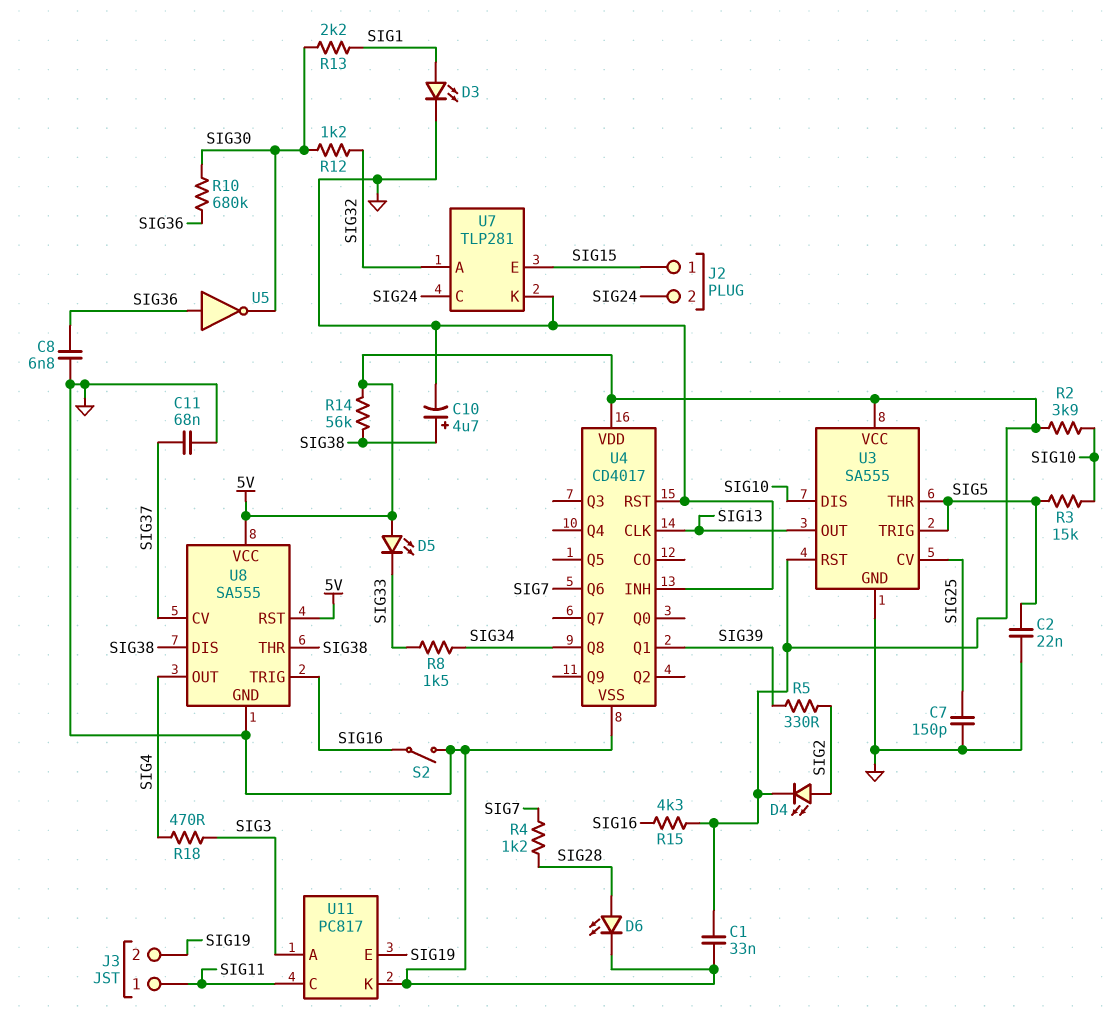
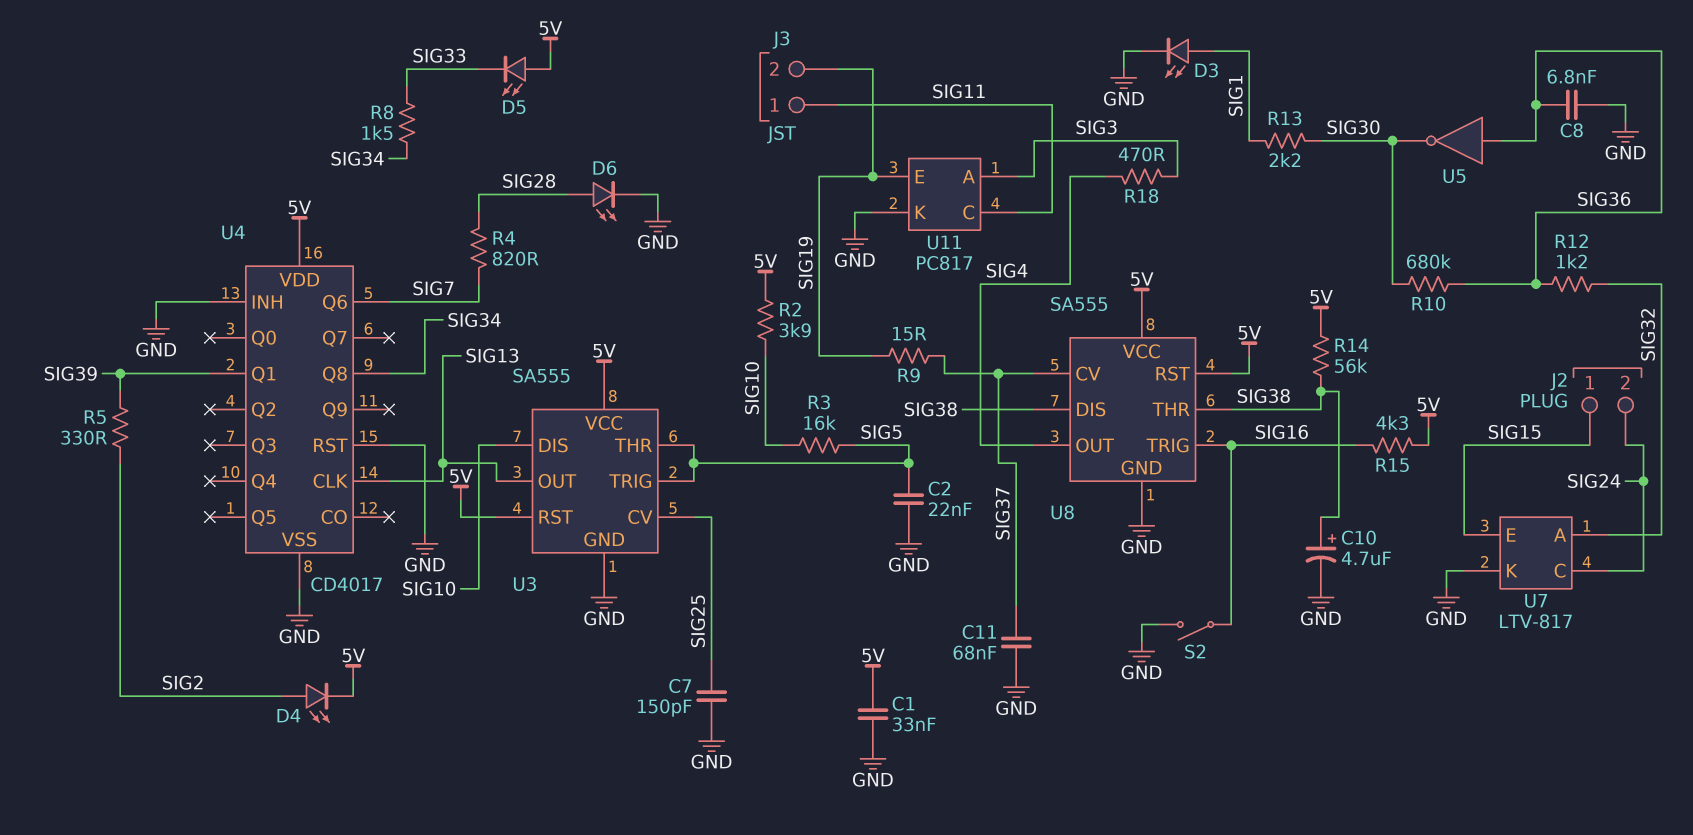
R3: 15k (SIG5, SIG10) -> 16k (SIG5, SIG10)
R4: 1.2k (SIG7, SIG28) -> 820 (SIG7, SIG28)
R9: none -> 15 (SIG19, SIG37)
R12: 1.2k (SIG30, SIG32) -> 1.2k (SIG32, SIG36)
U7: TLP281 -> LTV-817

